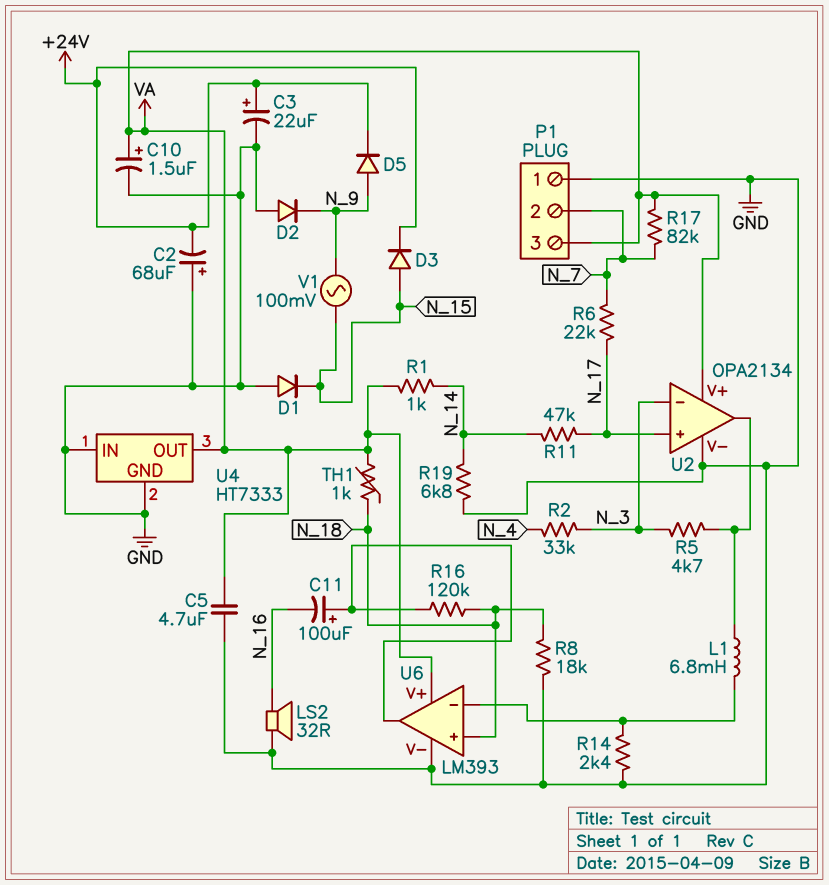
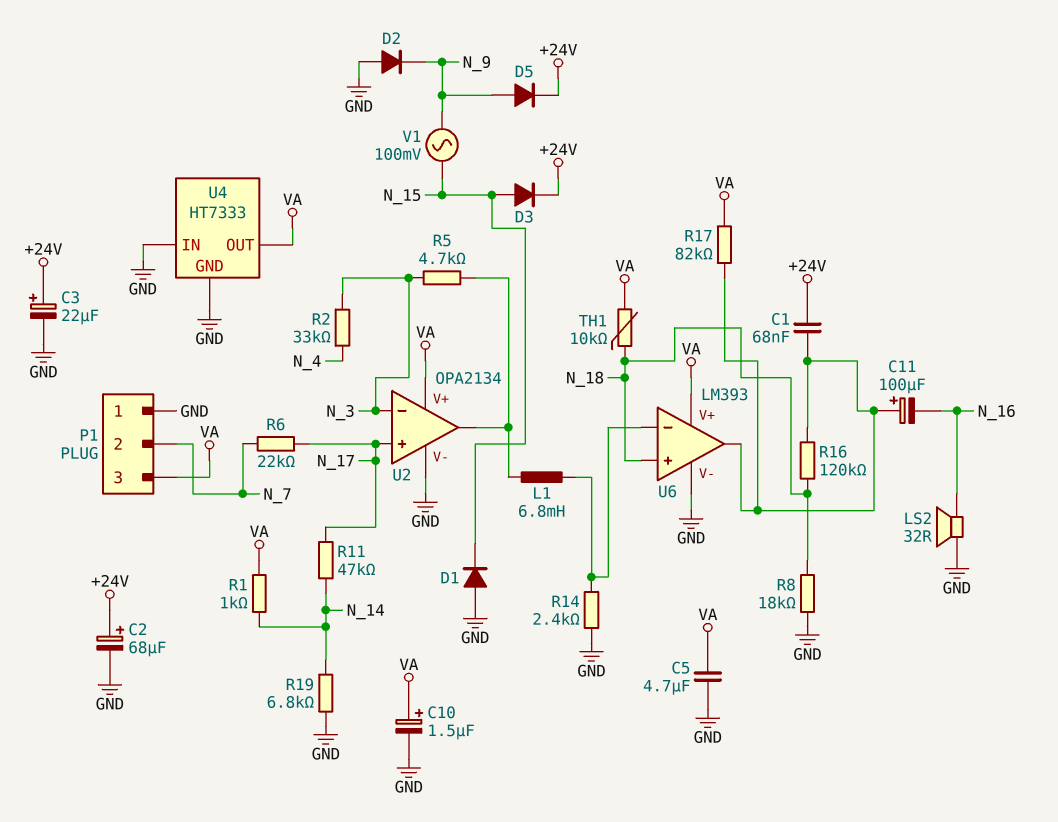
C1: none -> 68nF (+24V, U6/out)
C2: 68uF (plus GND, minus +24V) -> 68uF (plus +24V, minus GND)
R17: 82k (N_7, VA) -> 82k (U6/out, VA)
TH1: 1k (N_18, VA) -> 10k (N_18, VA)

